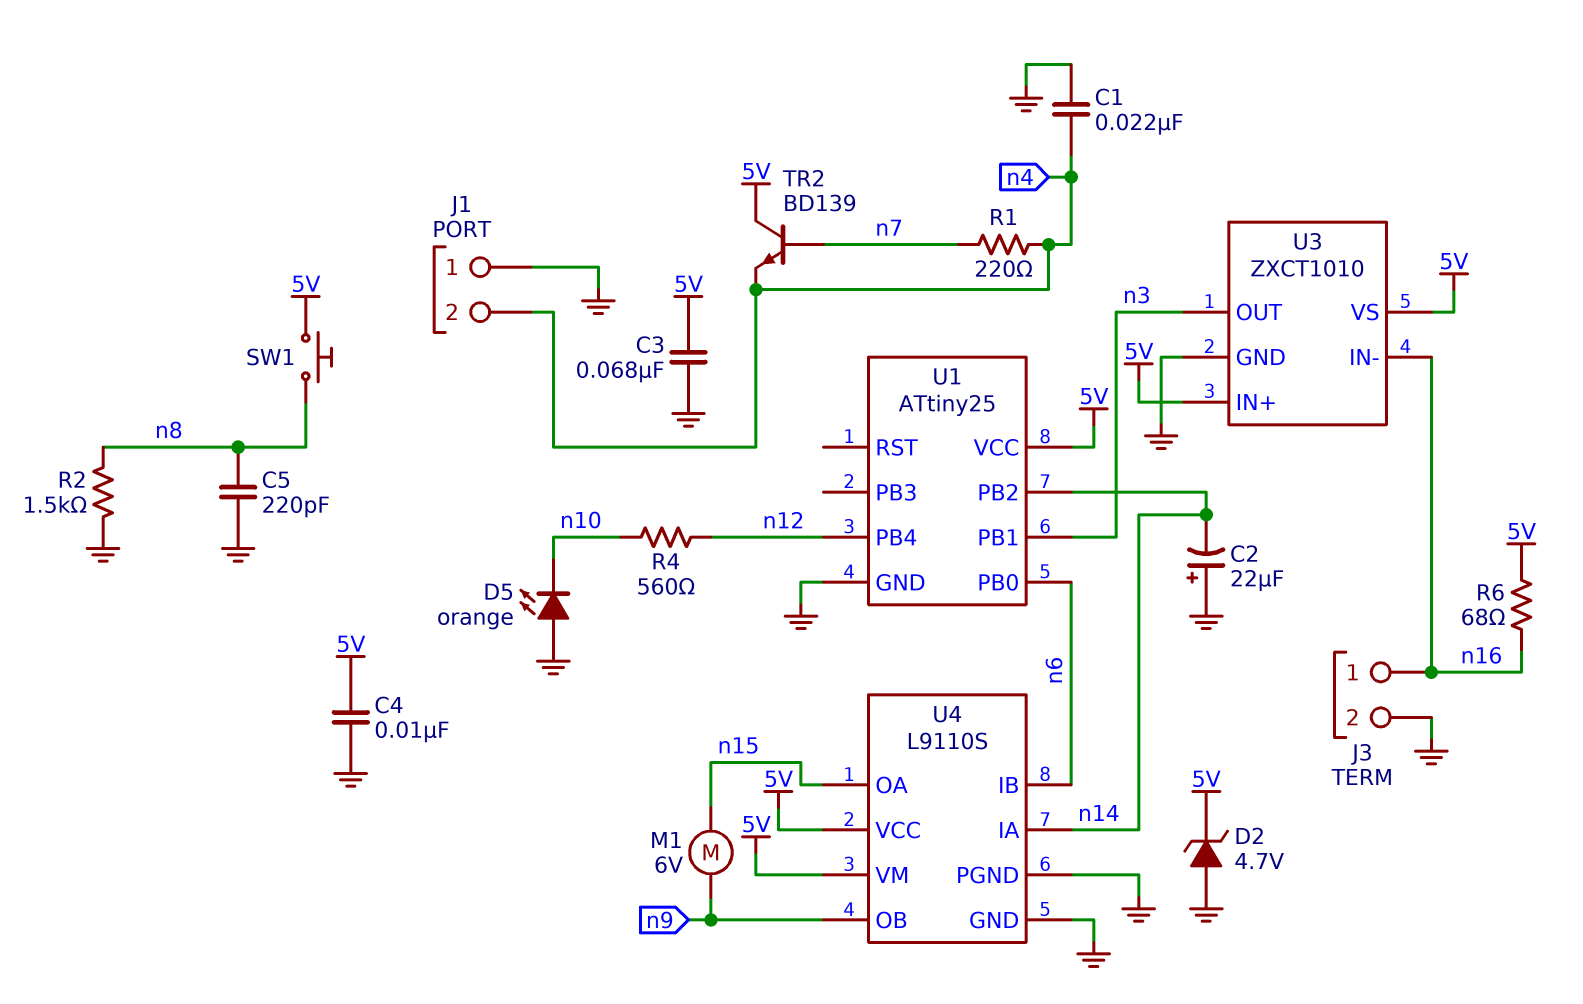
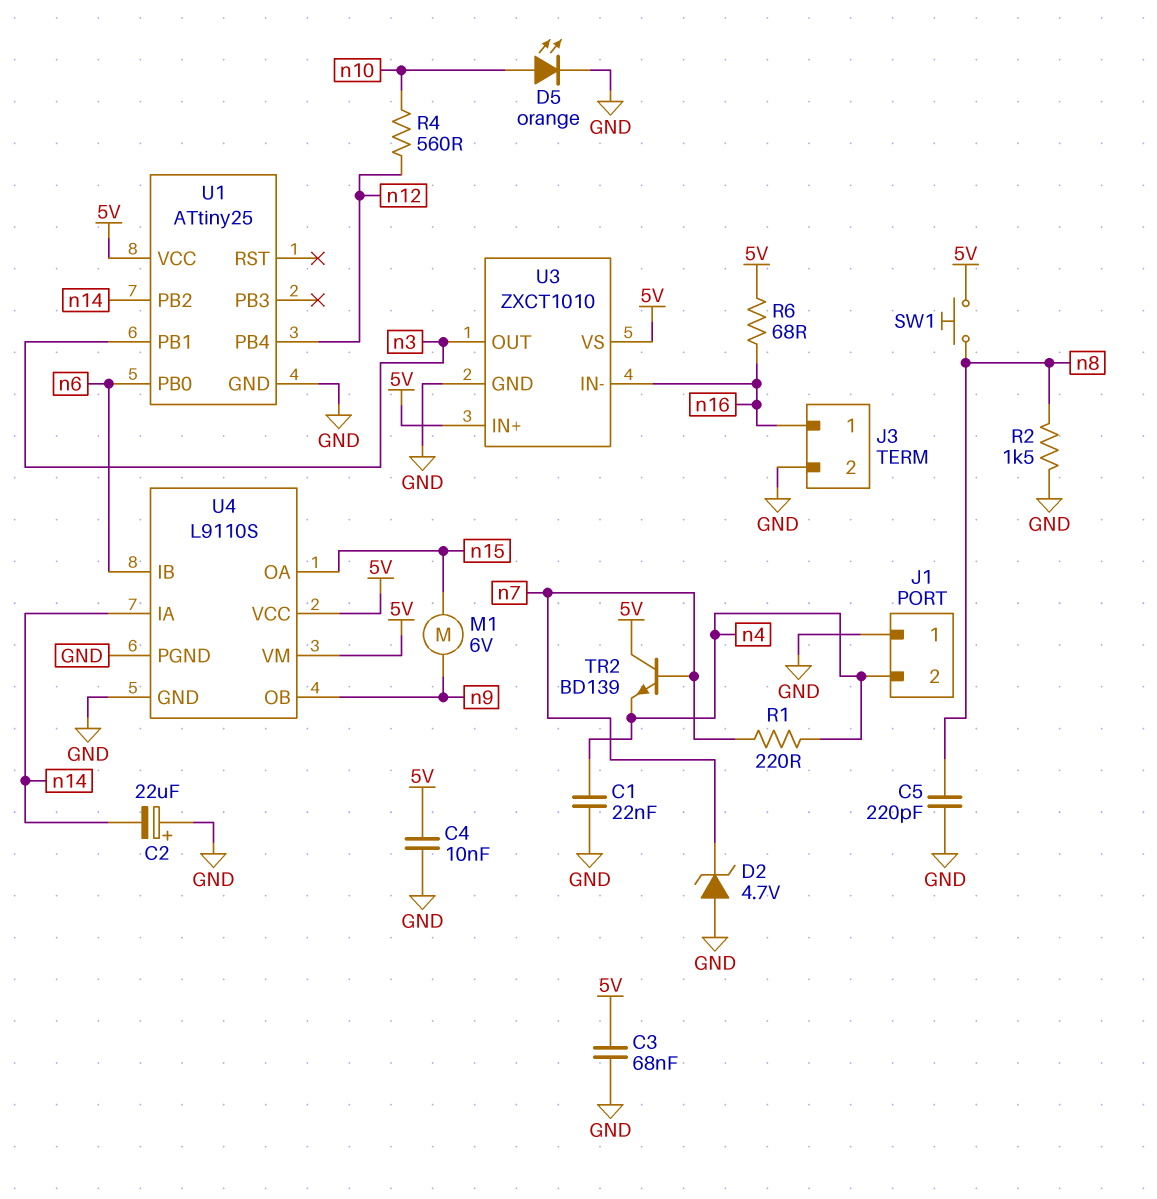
D2: zener 4.7V (A GND, K 5V) -> zener 4.7V (A GND, K n7)
D5: LED orange (A GND, K n10) -> LED orange (A n10, K GND)

